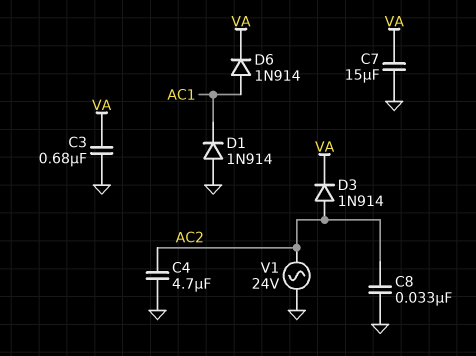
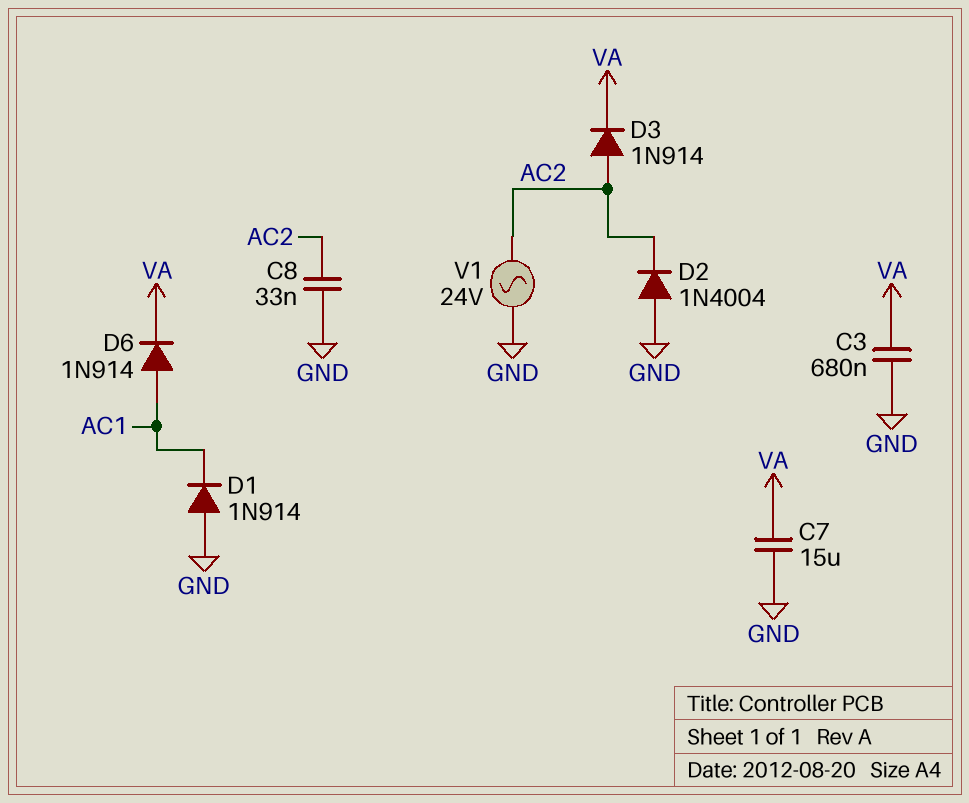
C4: 4.7uF (AC2, GND) -> none
D2: none -> diode 1N4004 (A GND, K AC2)

